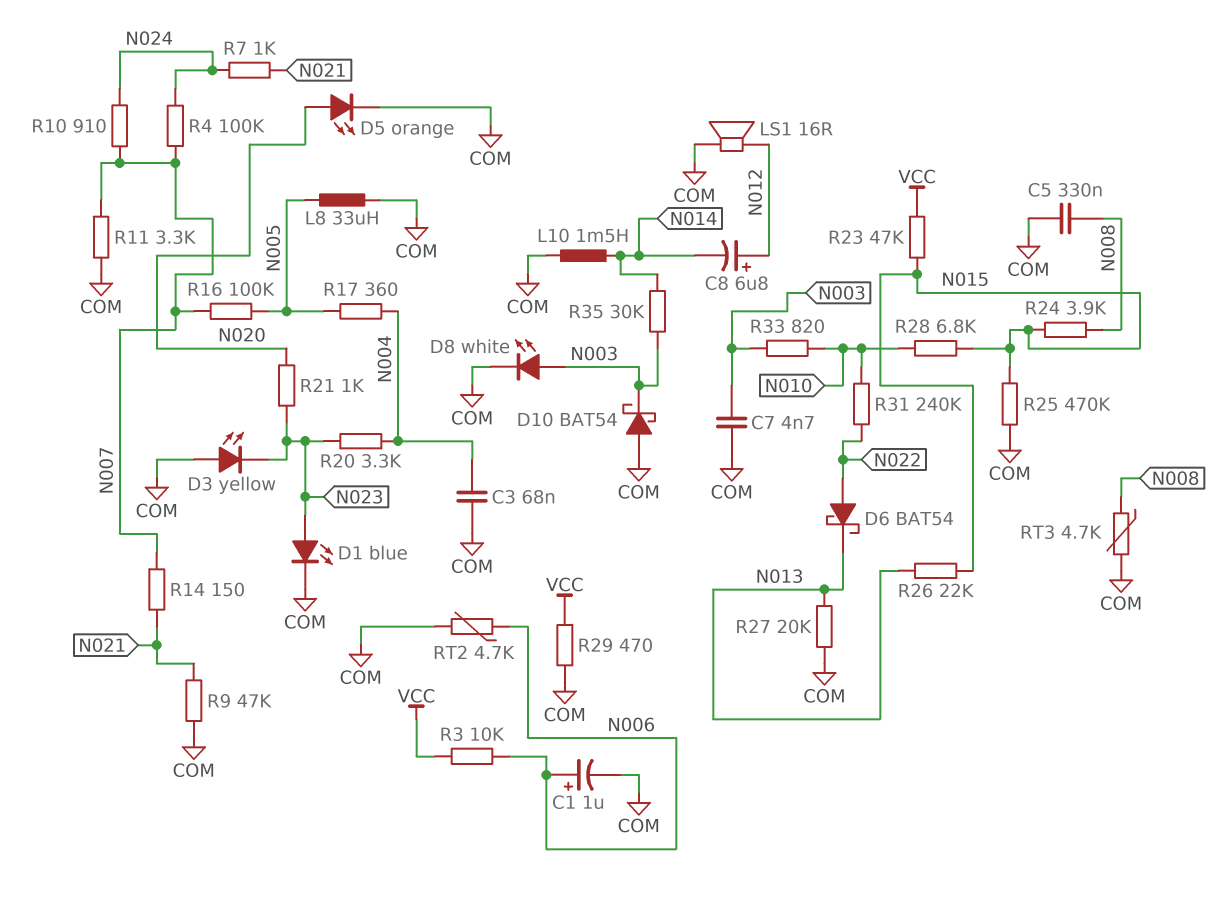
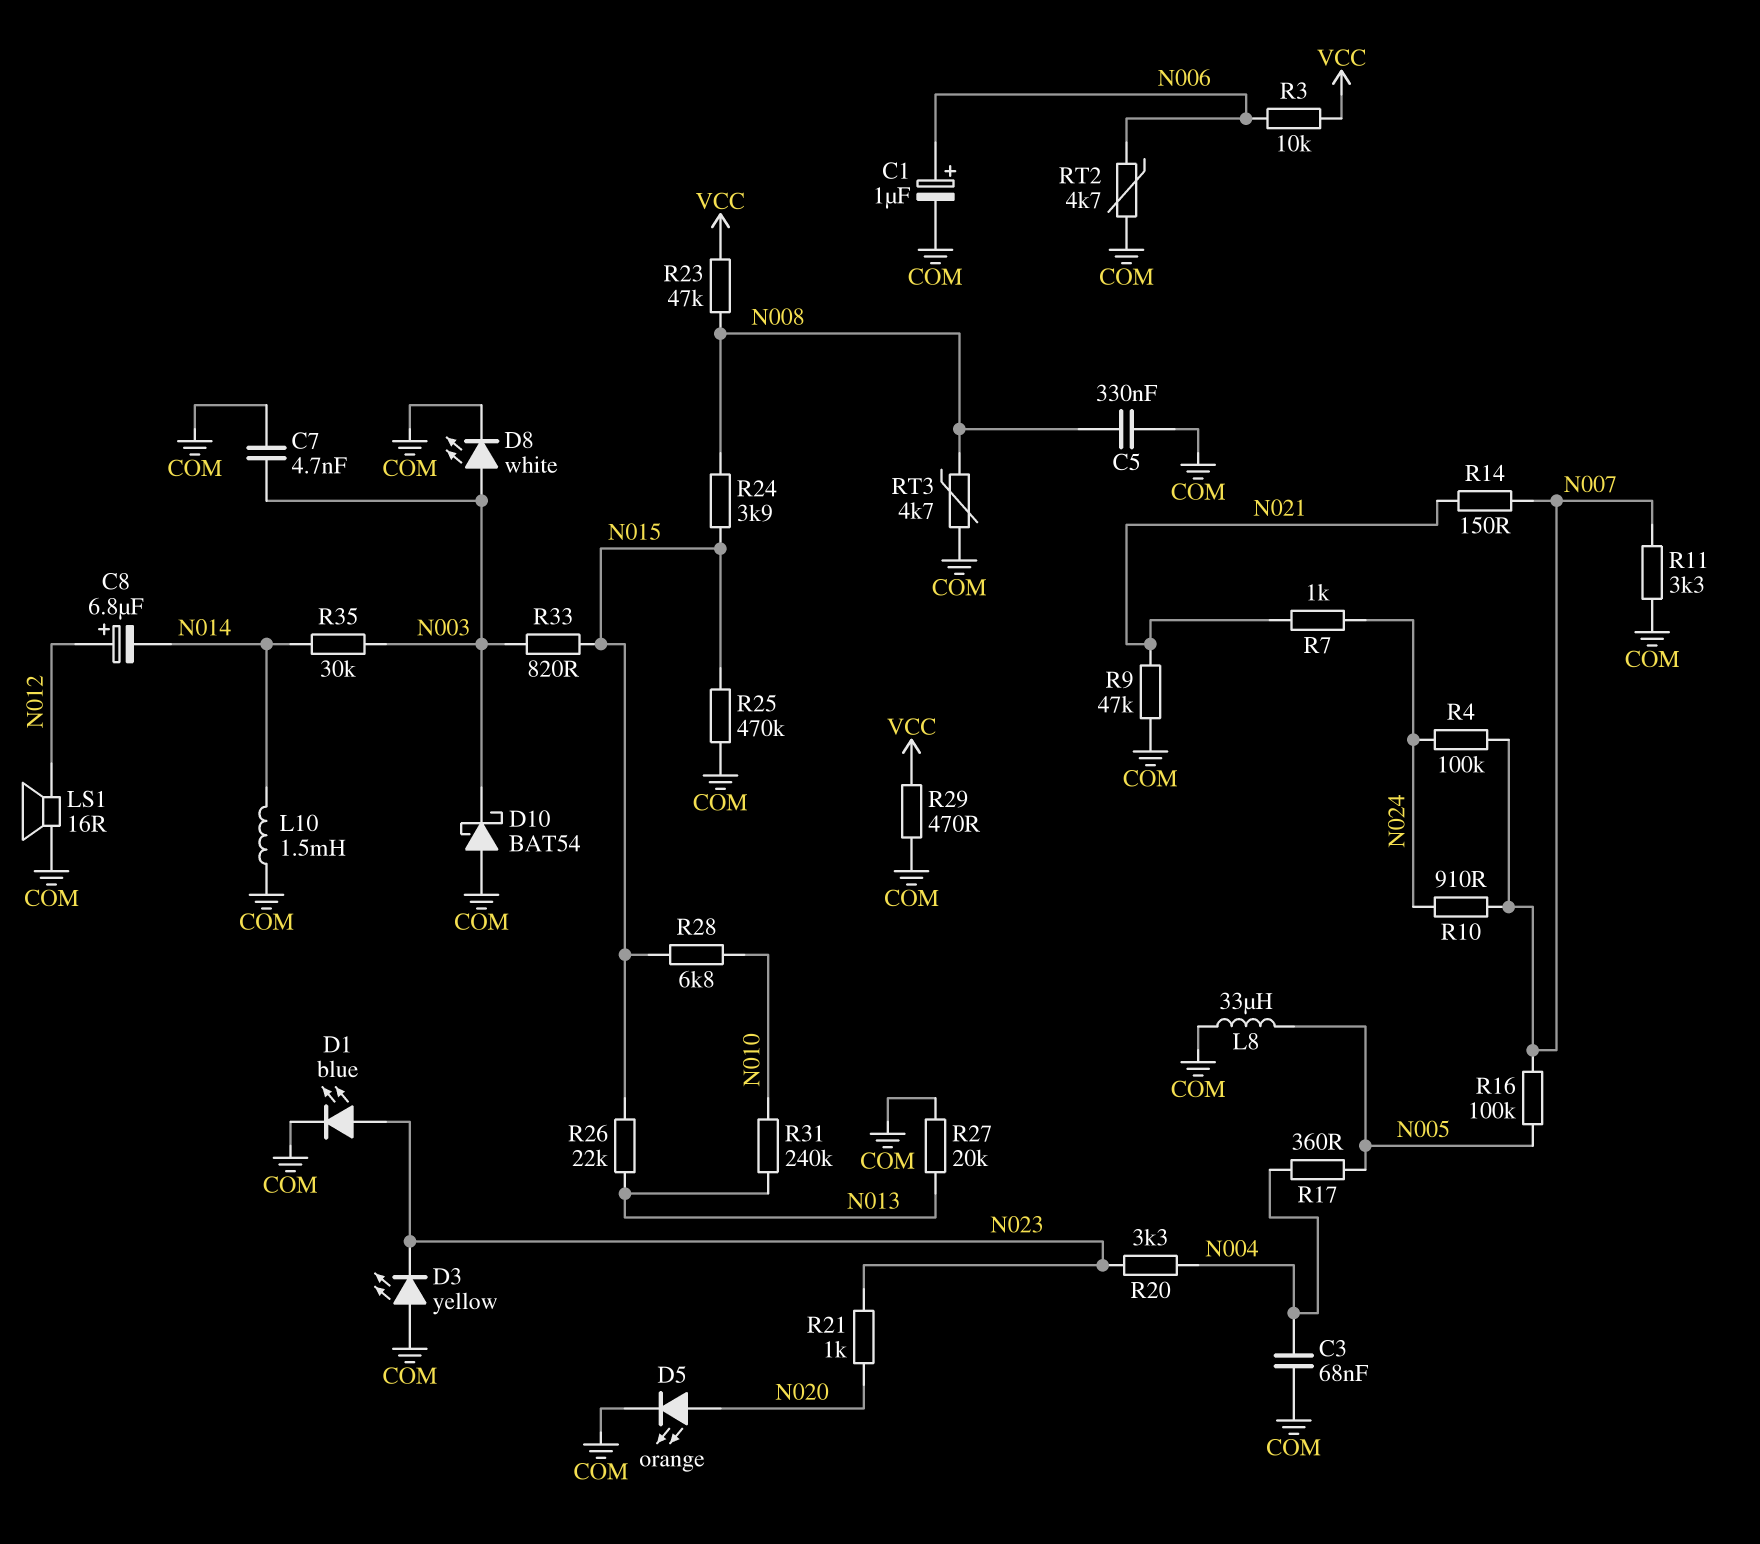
D6: schottky BAT54 (A N022, K N013) -> none
R23: 47k (N015, VCC) -> 47k (N008, VCC)
R31: 240k (N010, N022) -> 240k (N010, N013)
R33: 820 (N003, N010) -> 820 (N003, N015)

